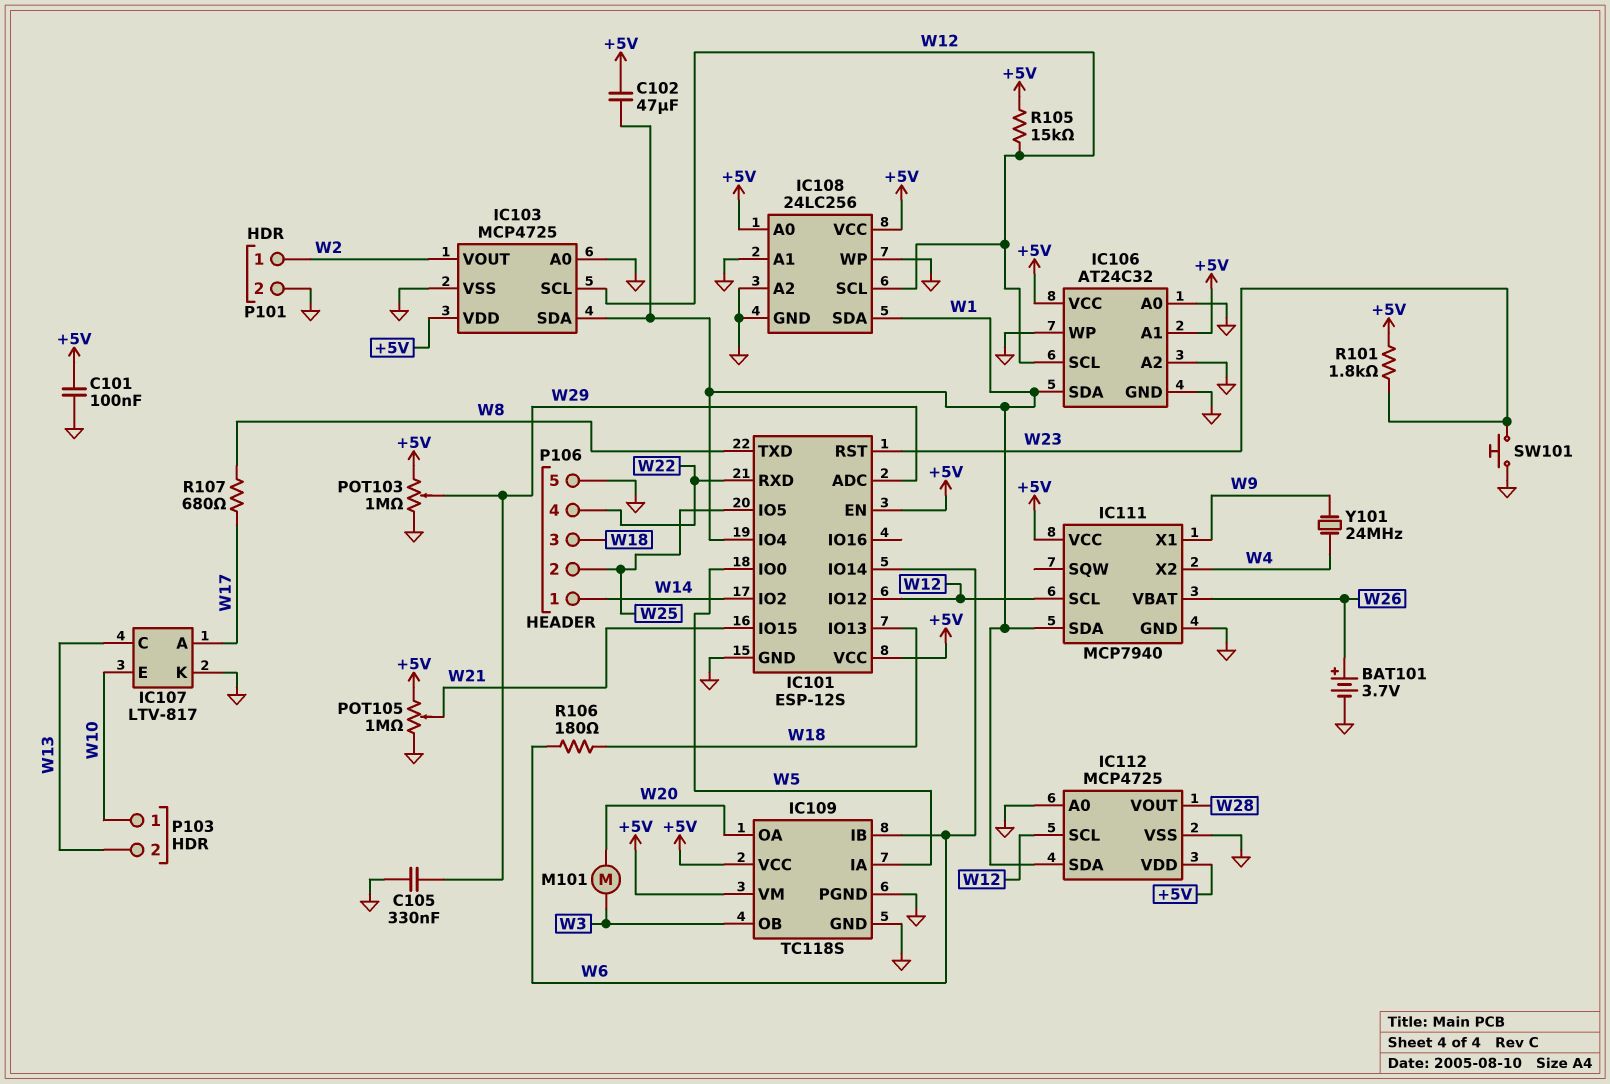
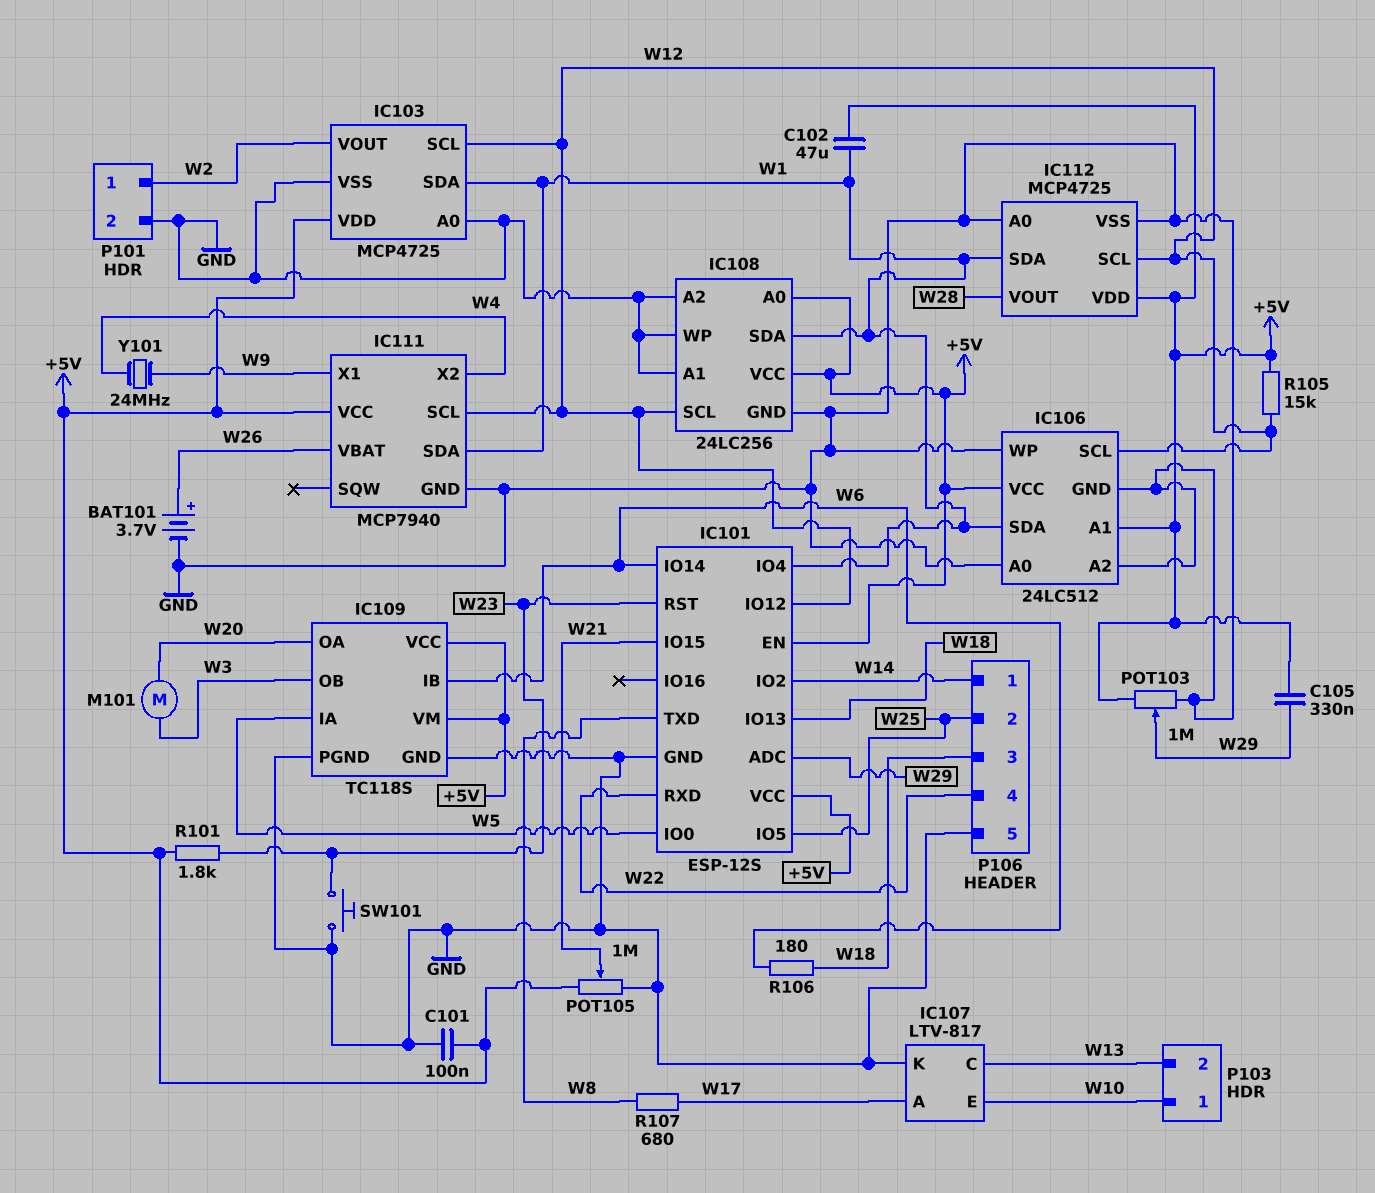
C105: 330nF (GND, W29) -> 330nF (+5V, W29)
IC106: AT24C32 -> 24LC512

